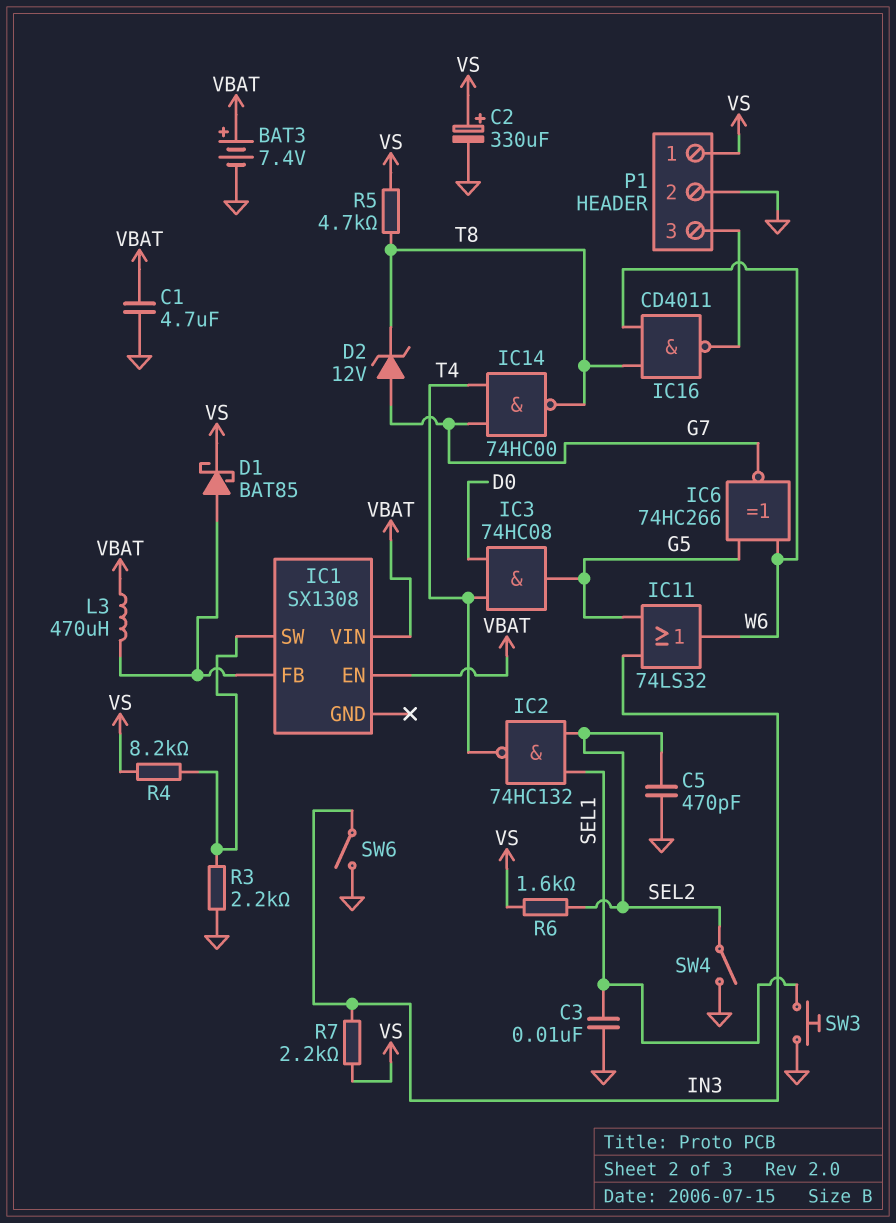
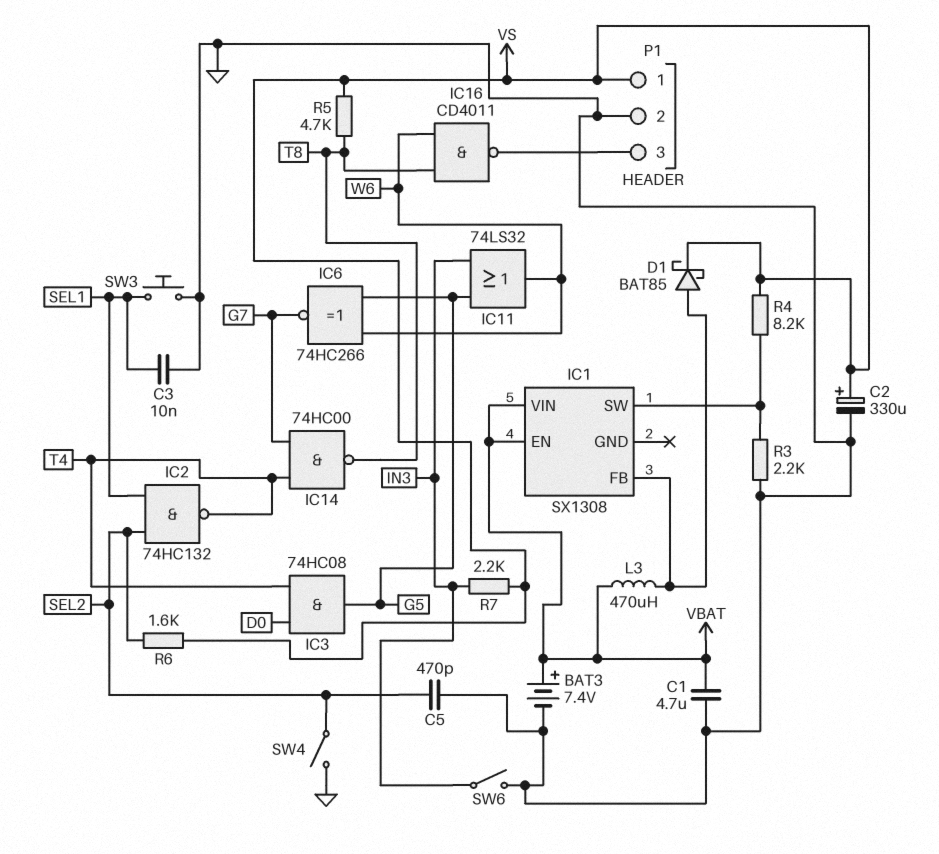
D2: zener 12V (A G7, K T8) -> none

